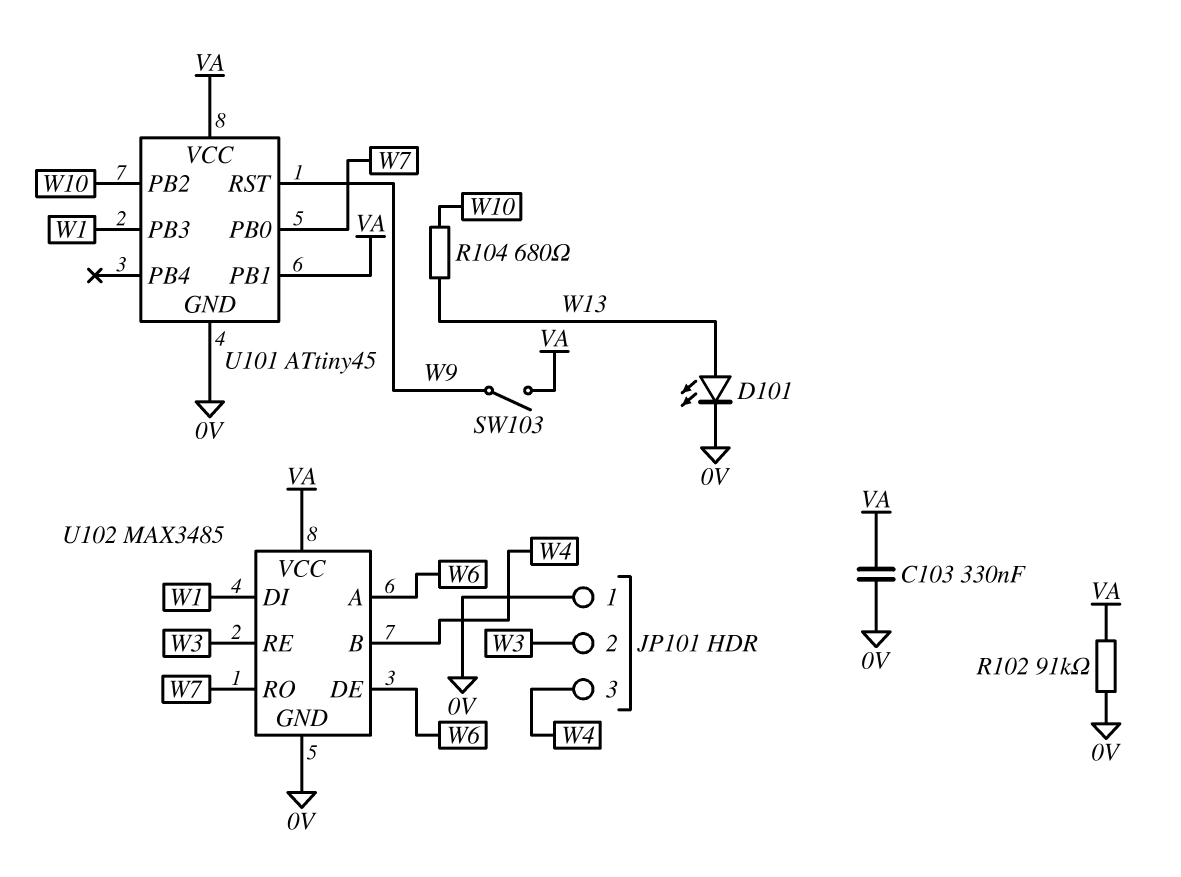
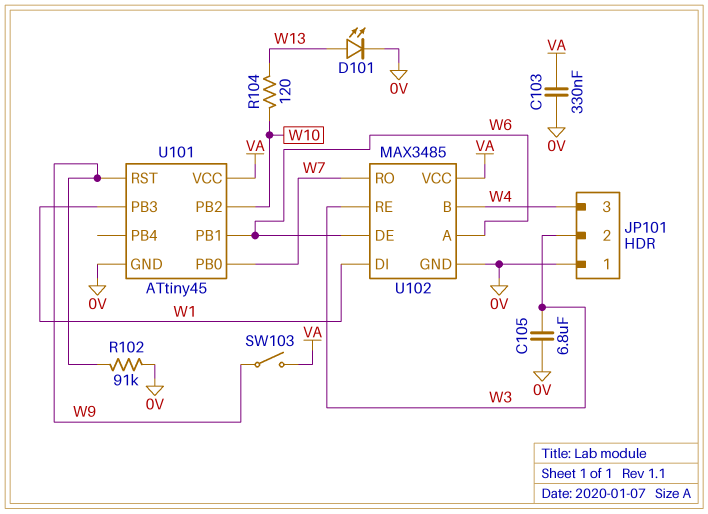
C105: none -> 6.8uF (0V, W3)
R102: 91k (0V, VA) -> 91k (0V, W9)
R104: 680 (W10, W13) -> 120 (W10, W13)
U101 pin PB1: VA -> W6

